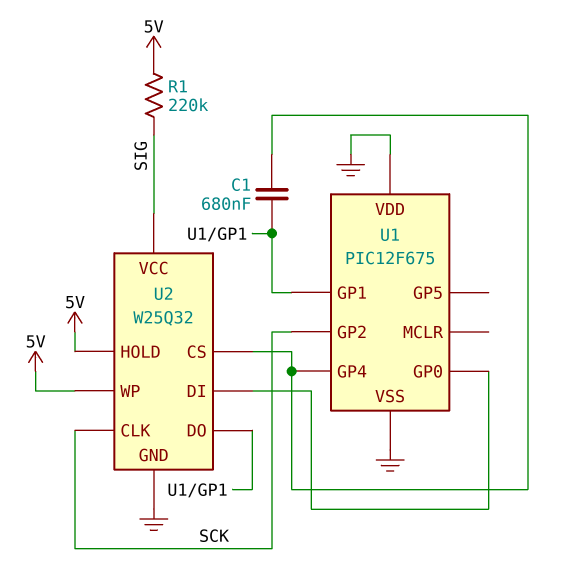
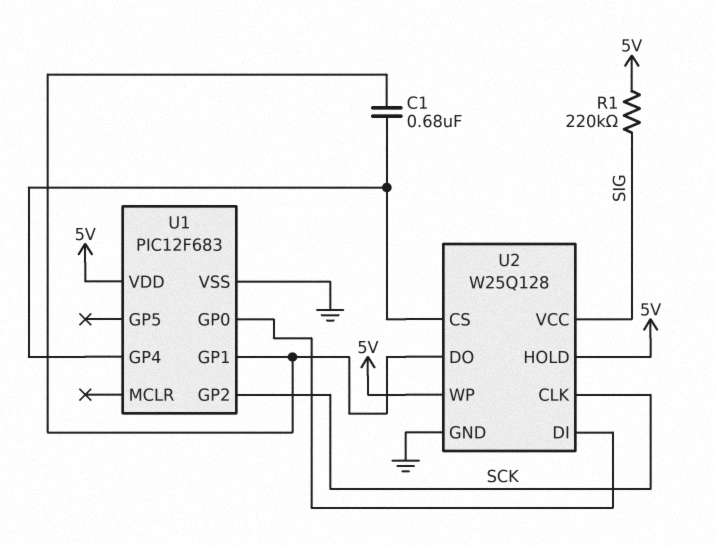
U1: PIC12F675 -> PIC12F683
U1 pin VDD: GND -> 5V
U2: W25Q32 -> W25Q128

